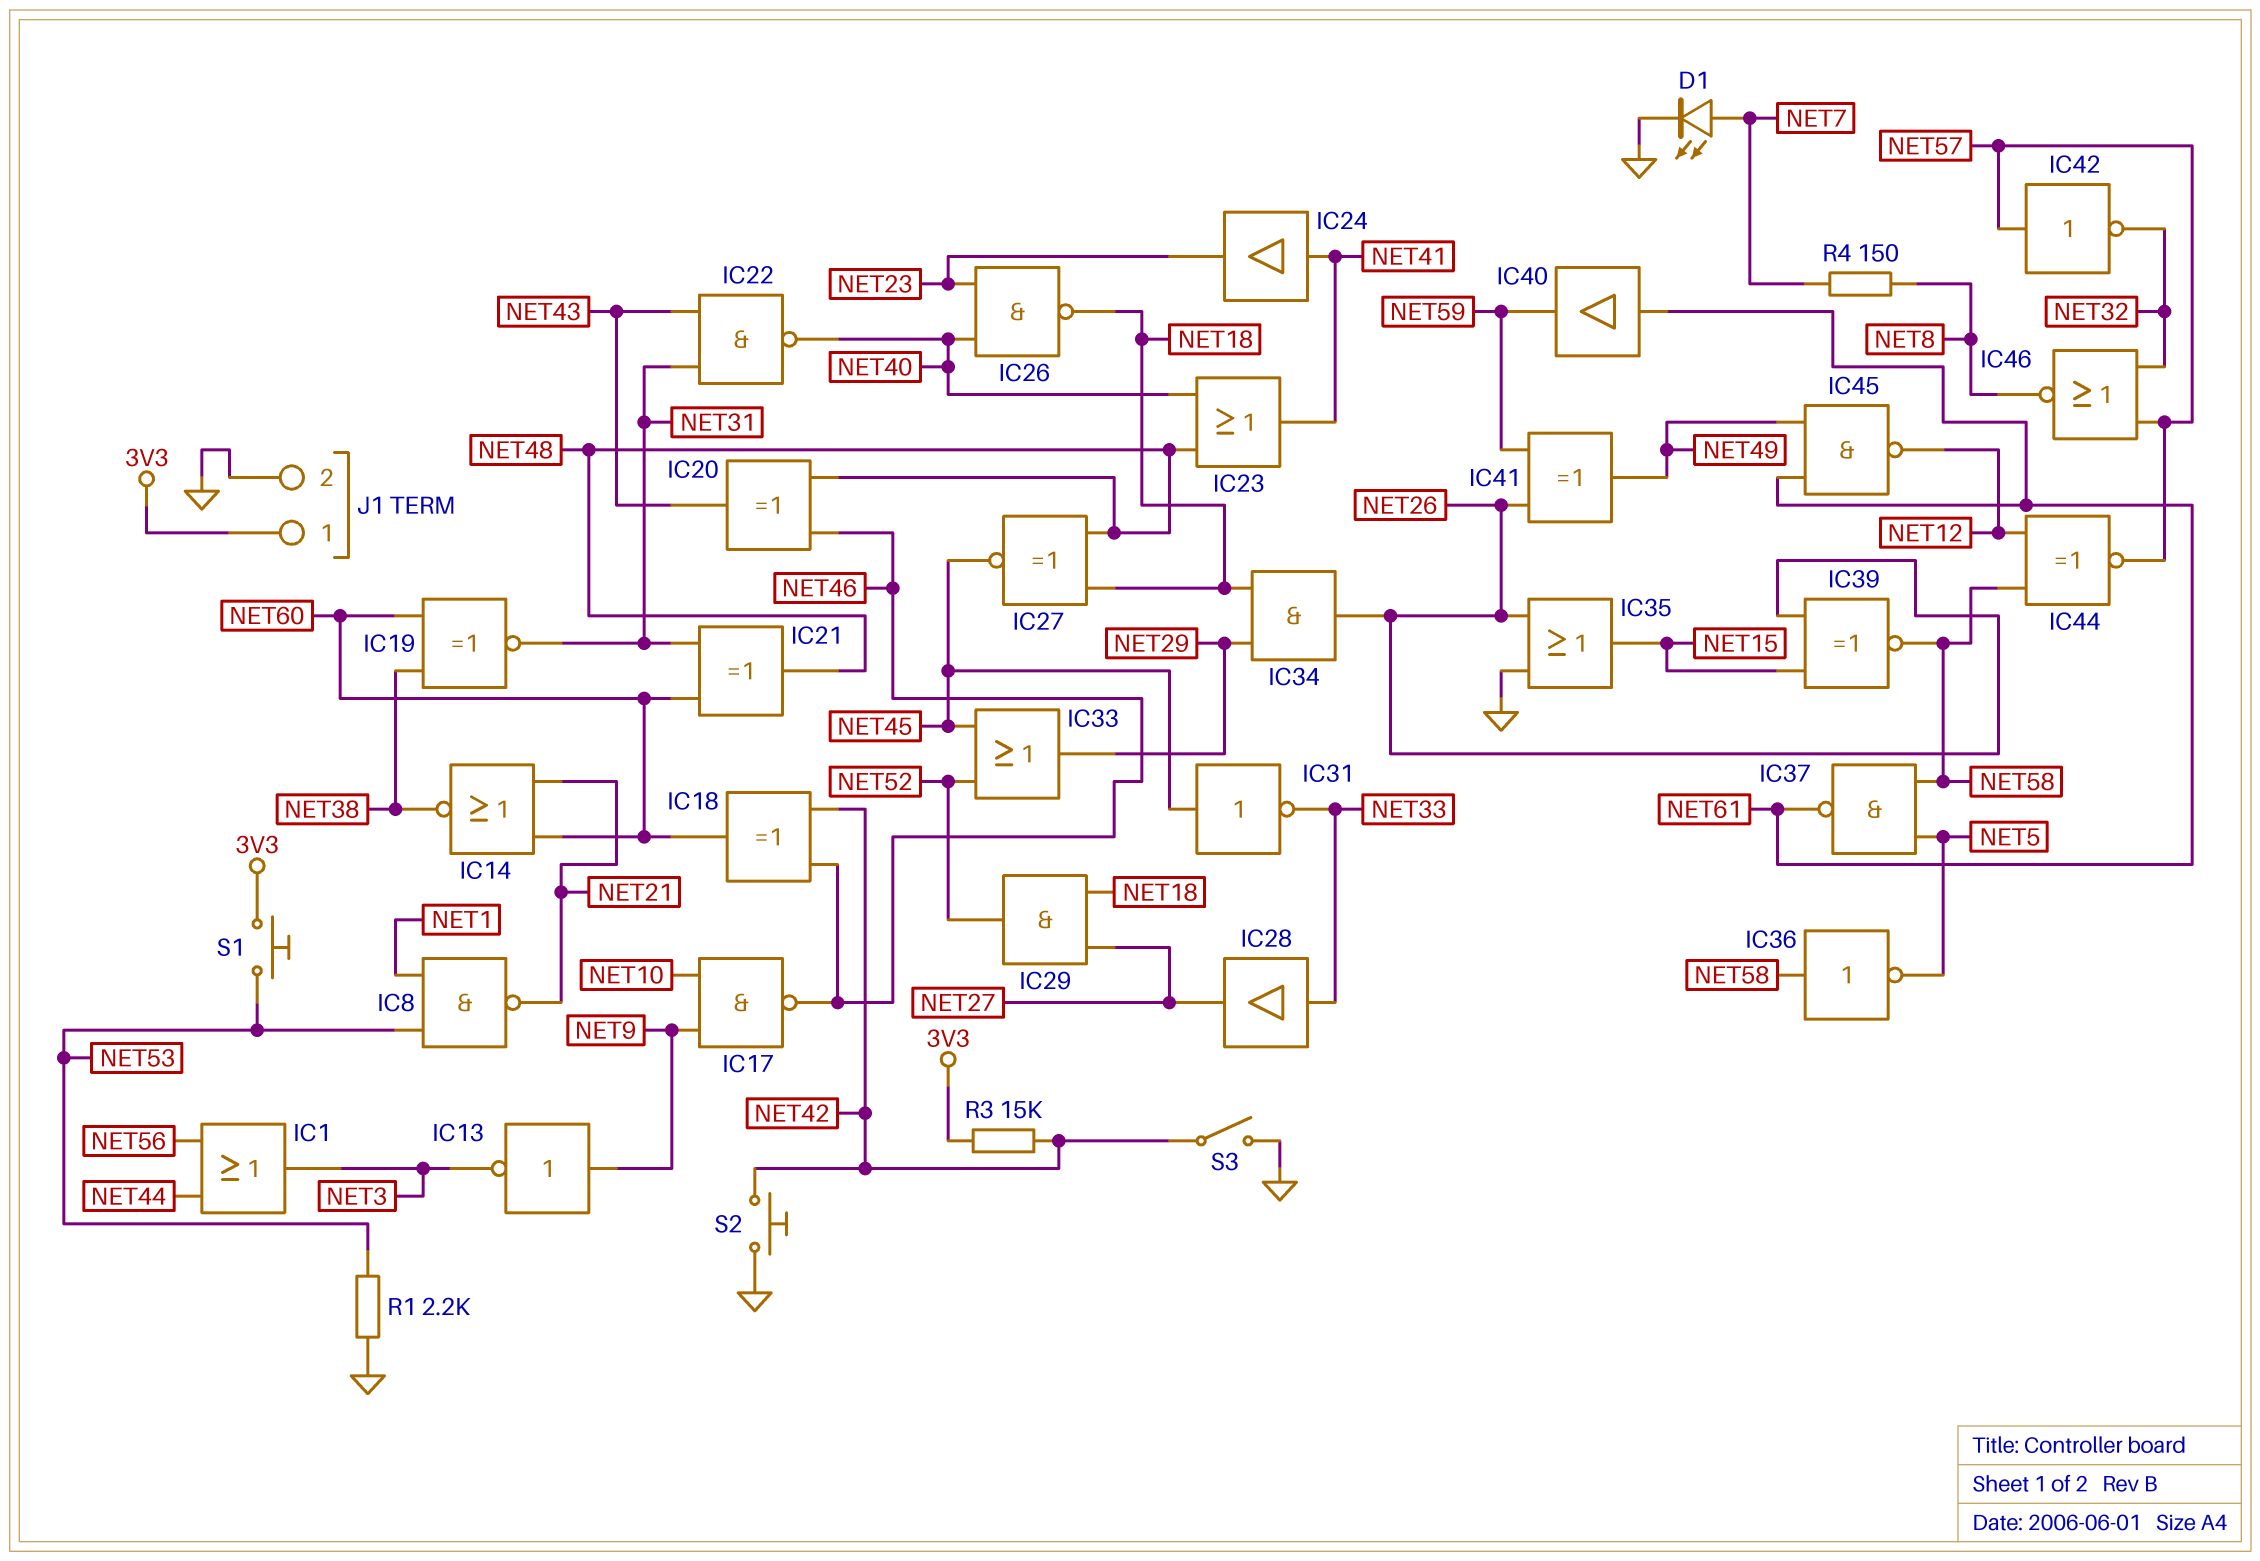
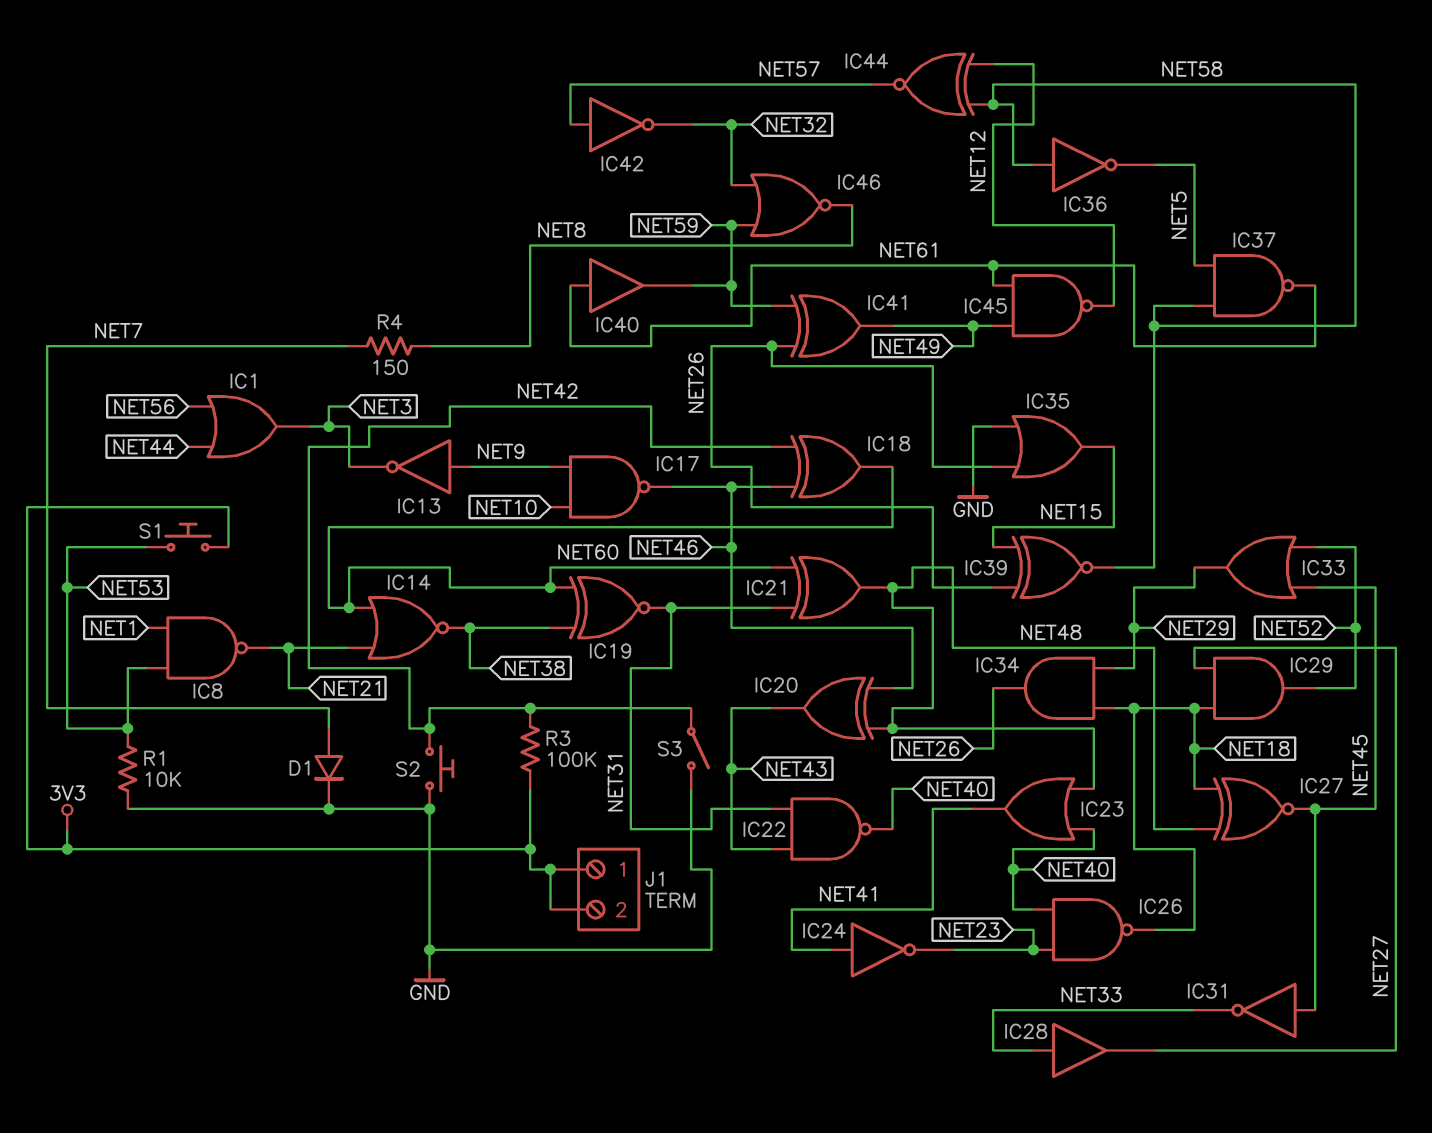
D1: LED (A NET7, K GND) -> diode (A NET7, K GND)
IC24: buffer (in NET41, out NET23) -> NOT (in NET41, out NET23)
IC46: NOR (in NET32, in NET57, out NET8) -> NOR (in NET32, in NET59, out NET8)
J1 pin 2: GND -> 3V3
R1: 2.2k (GND, NET53) -> 10k (GND, NET53)
R3: 15k (3V3, NET42) -> 100k (3V3, NET42)

